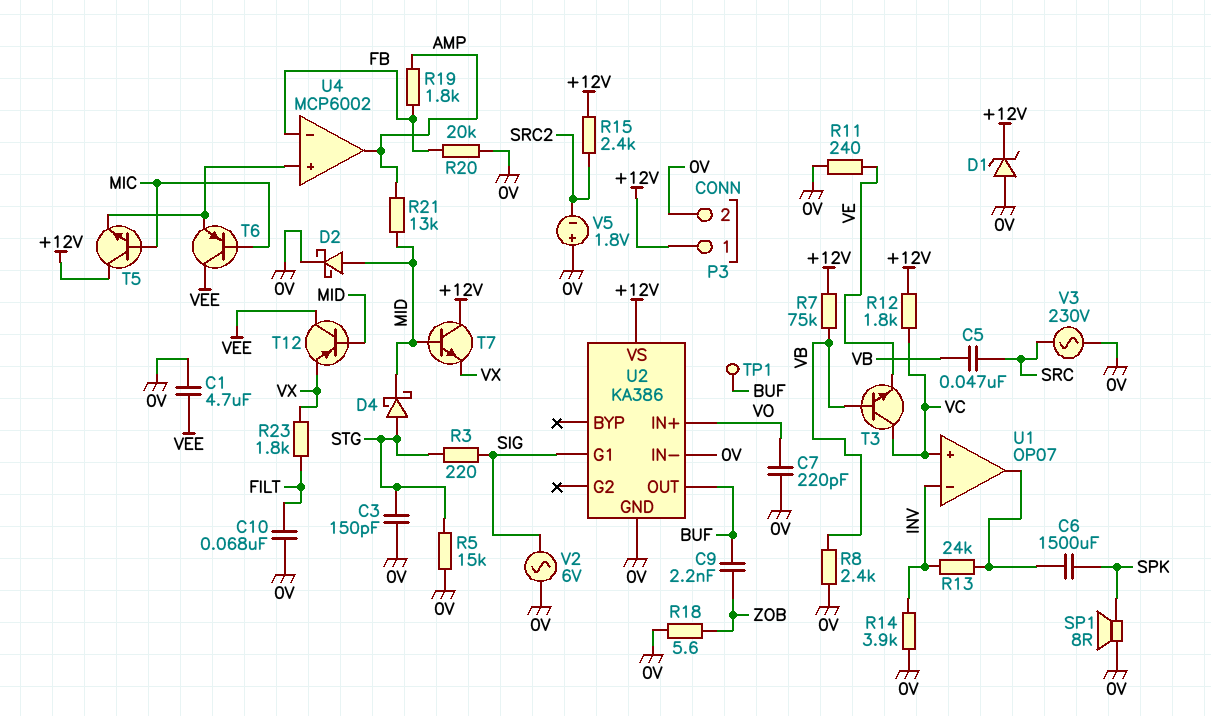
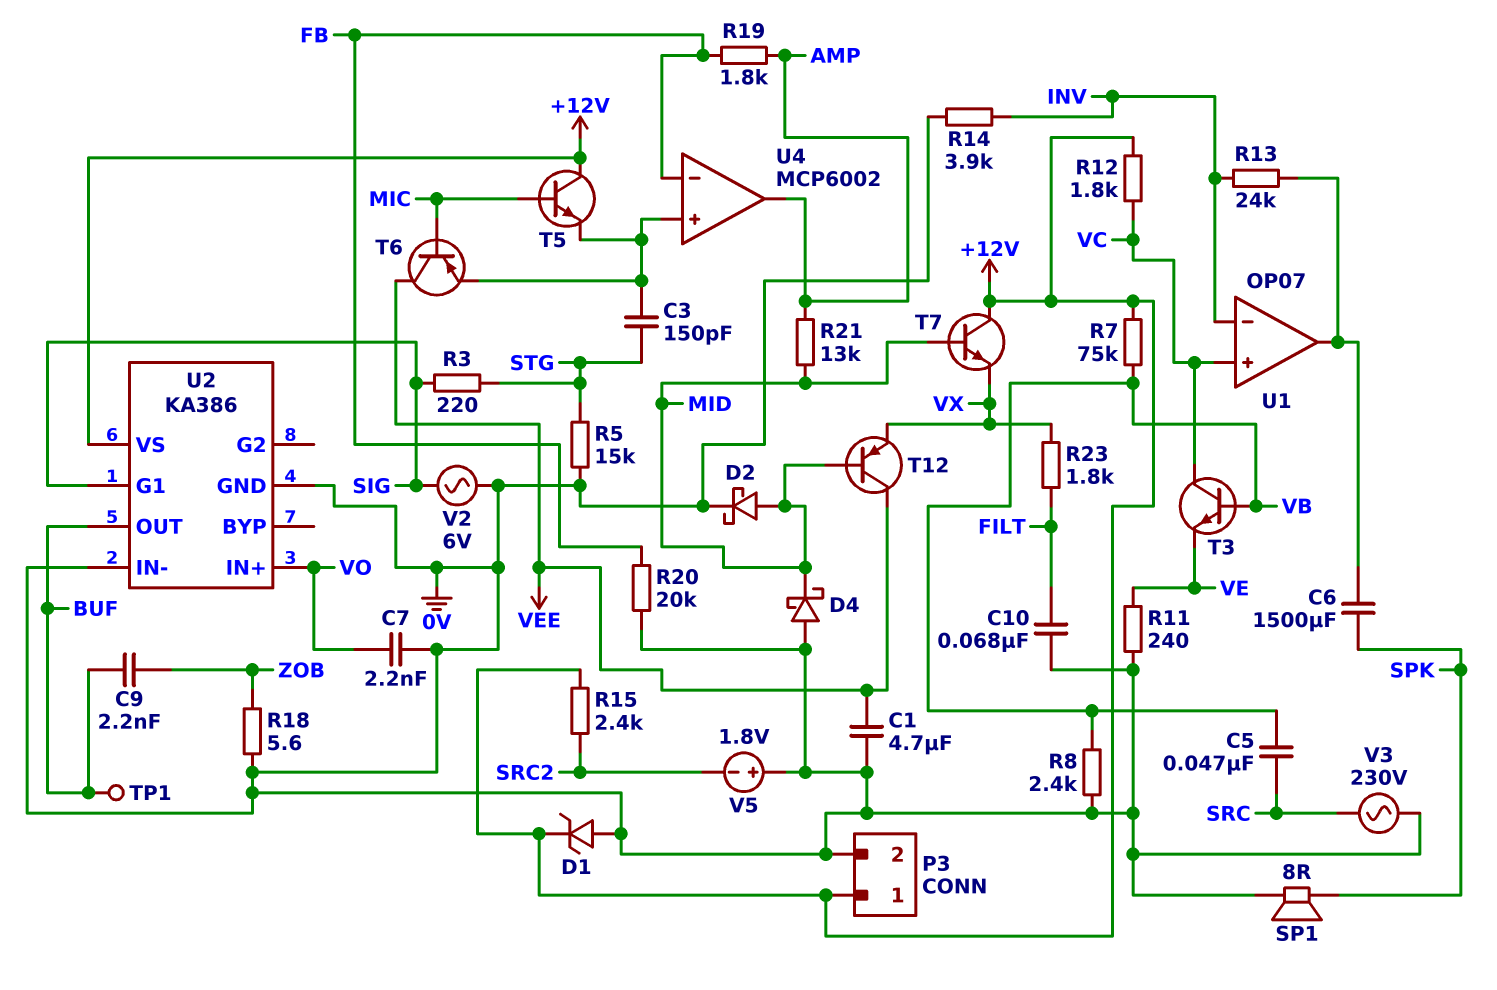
C3: 150pF (0V, STG) -> 150pF (STG, U4/in+)
C7: 220pF (0V, VO) -> 2.2nF (0V, VO)
D4: schottky (A STG, K MID) -> schottky (A 0V, K MID)

